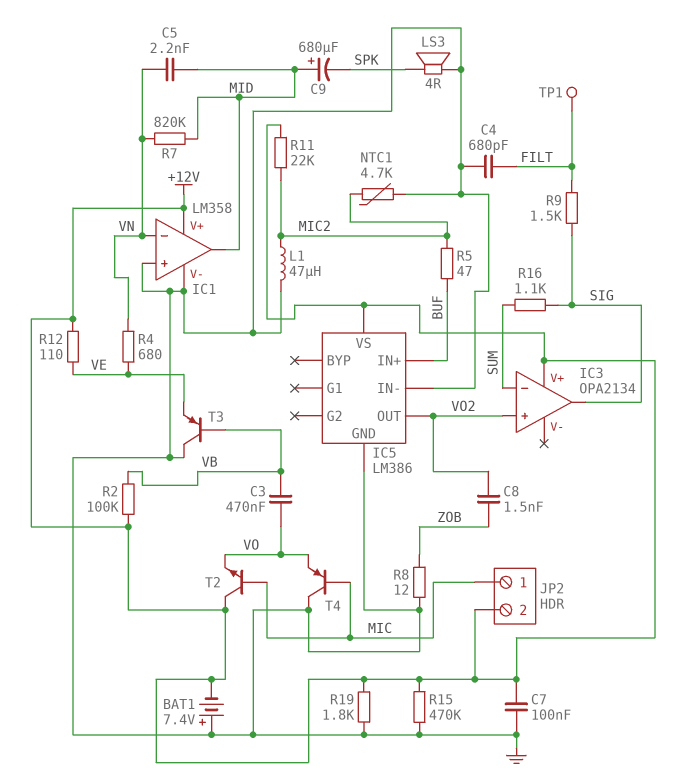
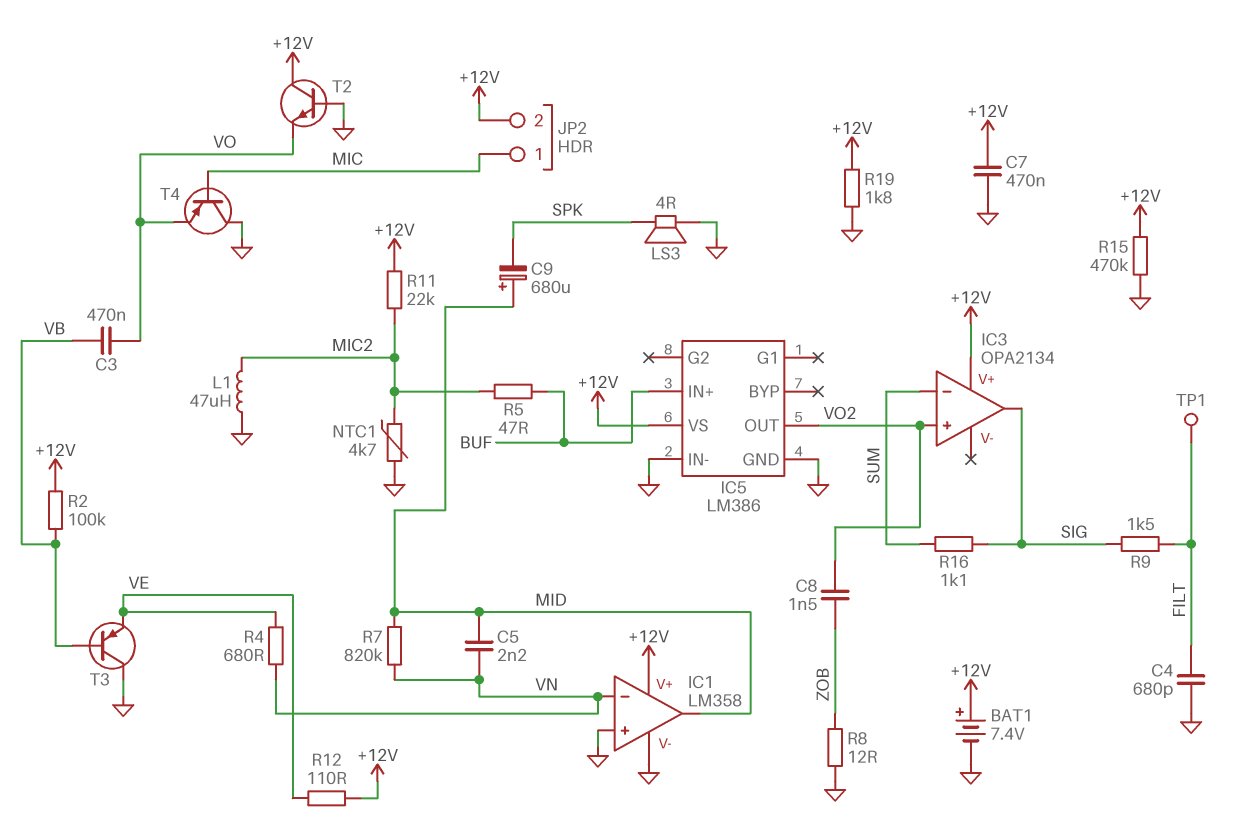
BAT1: 7.4V (plus GND, minus +12V) -> 7.4V (plus +12V, minus GND)
C7: 100nF (+12V, GND) -> 470nF (+12V, GND)
T2: NPN (B MIC, C +12V, E VO) -> NPN (B GND, C +12V, E VO)

